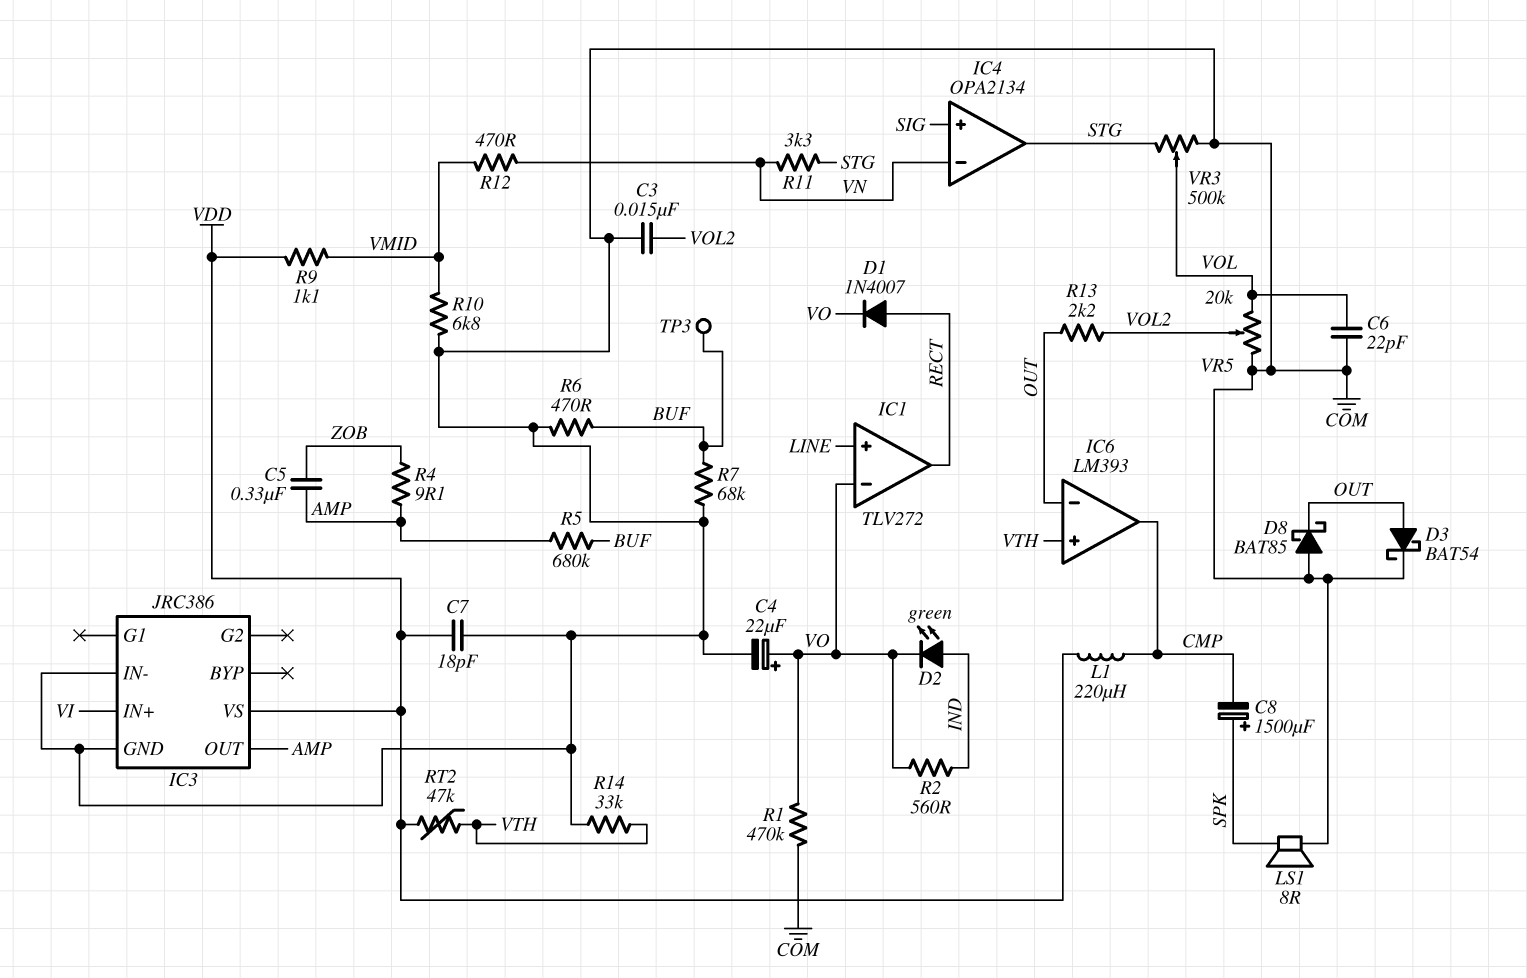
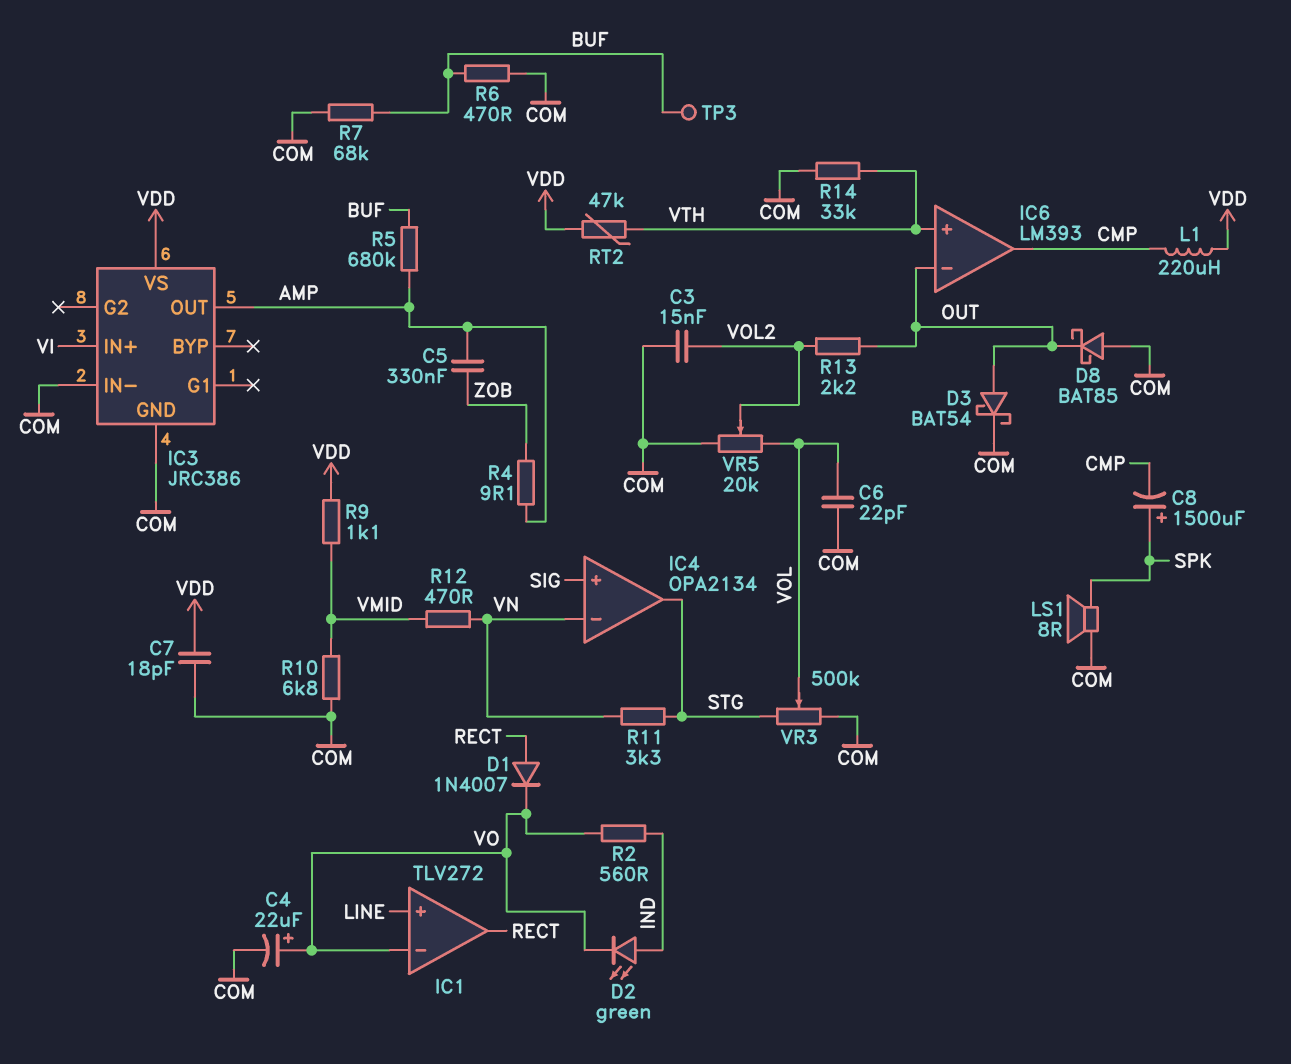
R1: 470k (COM, VO) -> none

